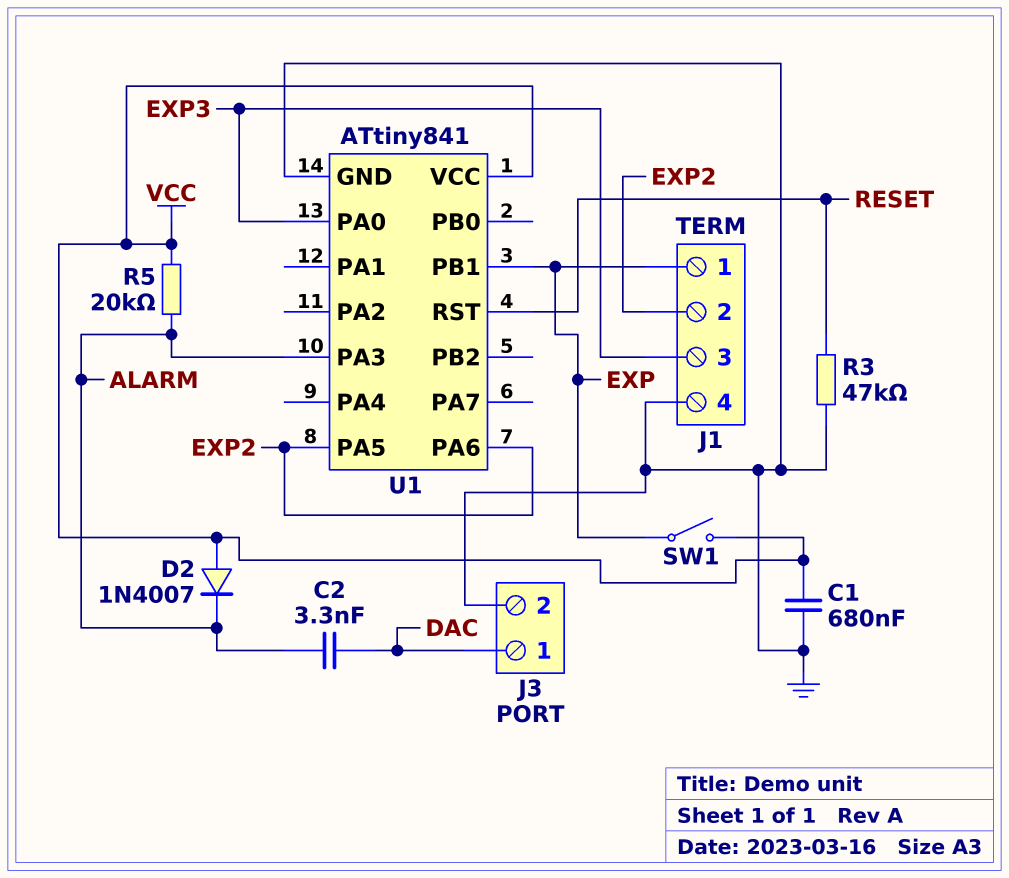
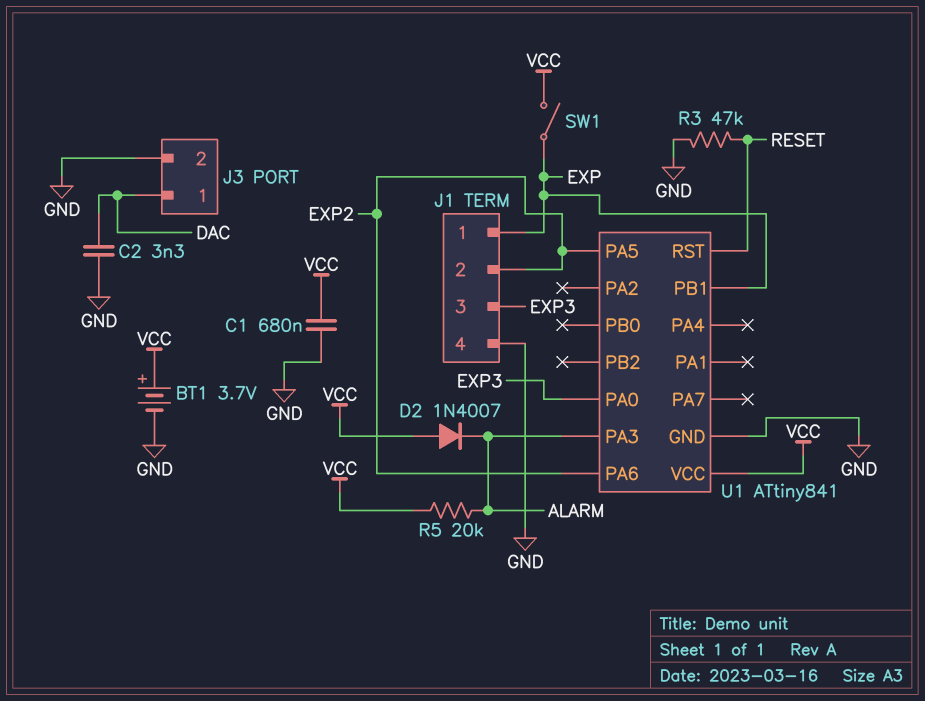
BT1: none -> 3.7V (plus VCC, minus GND)
C2: 3.3nF (ALARM, DAC) -> 3.3nF (DAC, GND)

